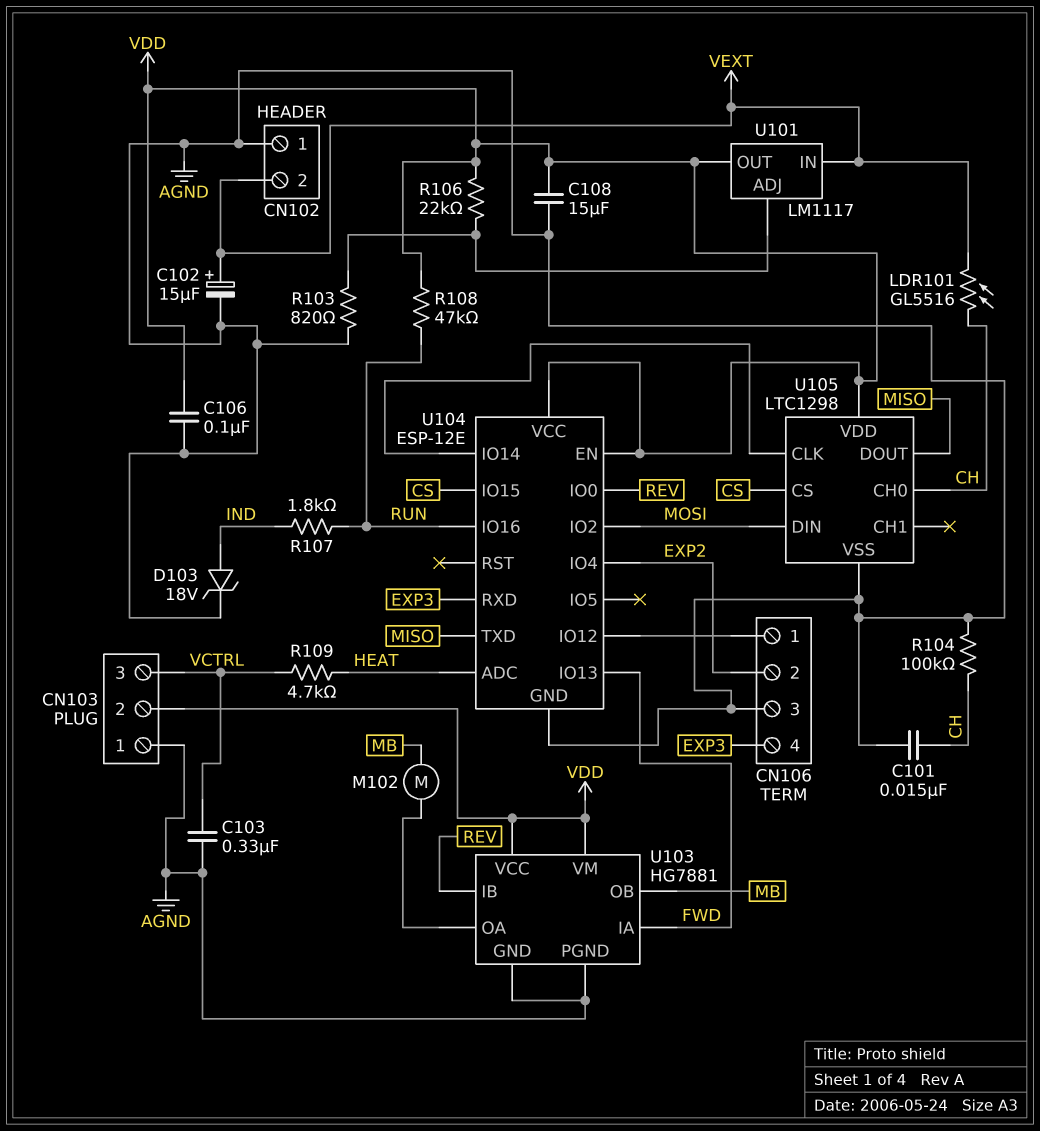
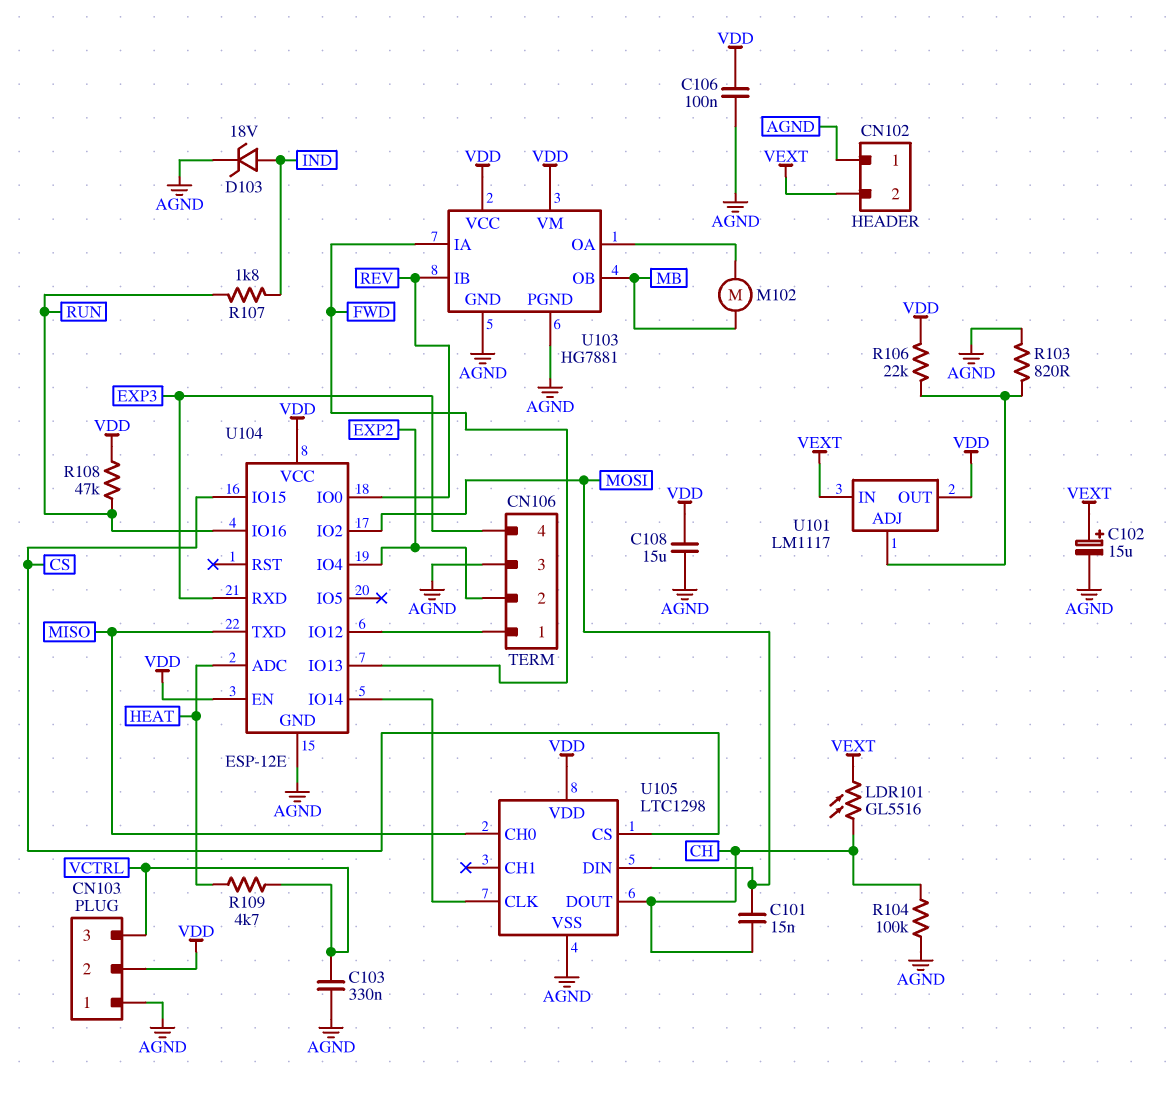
C101: 15nF (AGND, CH) -> 15nF (CH, MOSI)
U105 pin CH0: CH -> MISO
U105 pin DOUT: MISO -> CH

